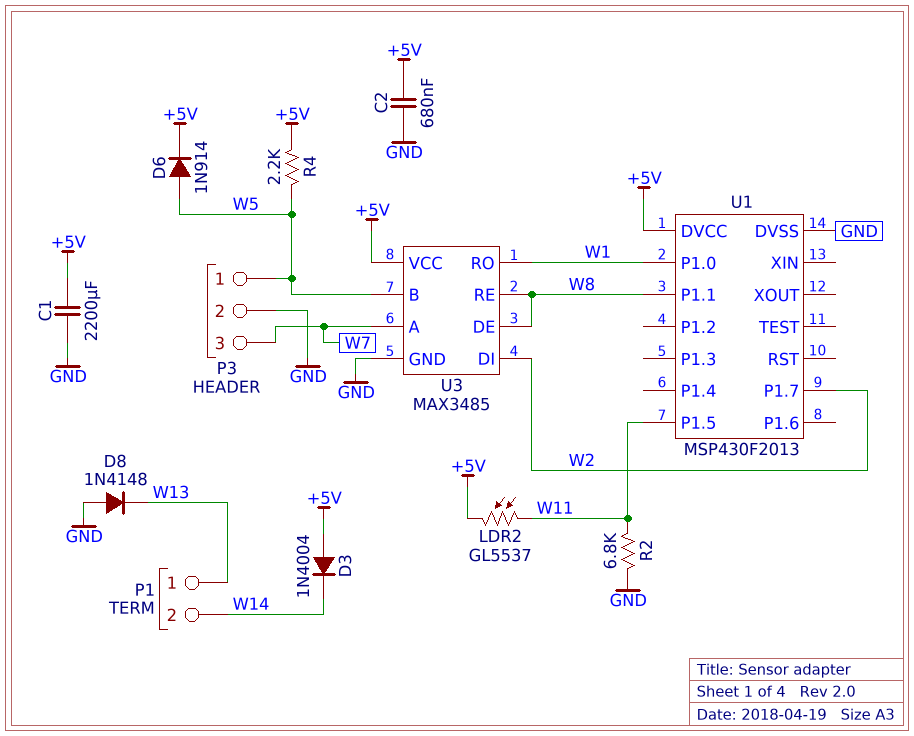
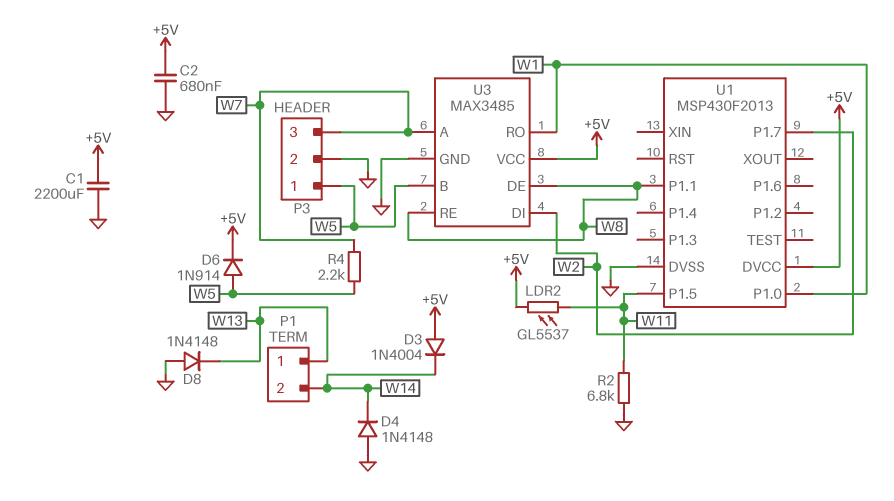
D4: none -> diode 1N4148 (A GND, K W14)
R4: 2.2k (+5V, W5) -> 2.2k (W5, W7)

